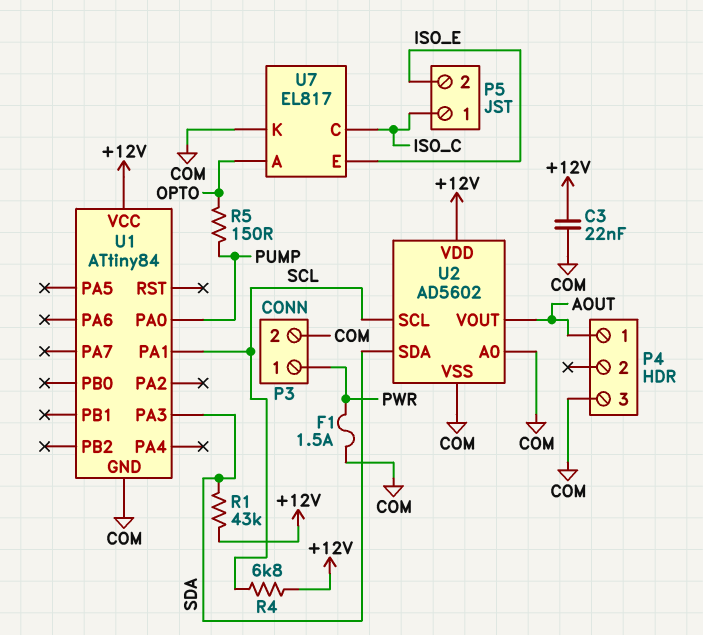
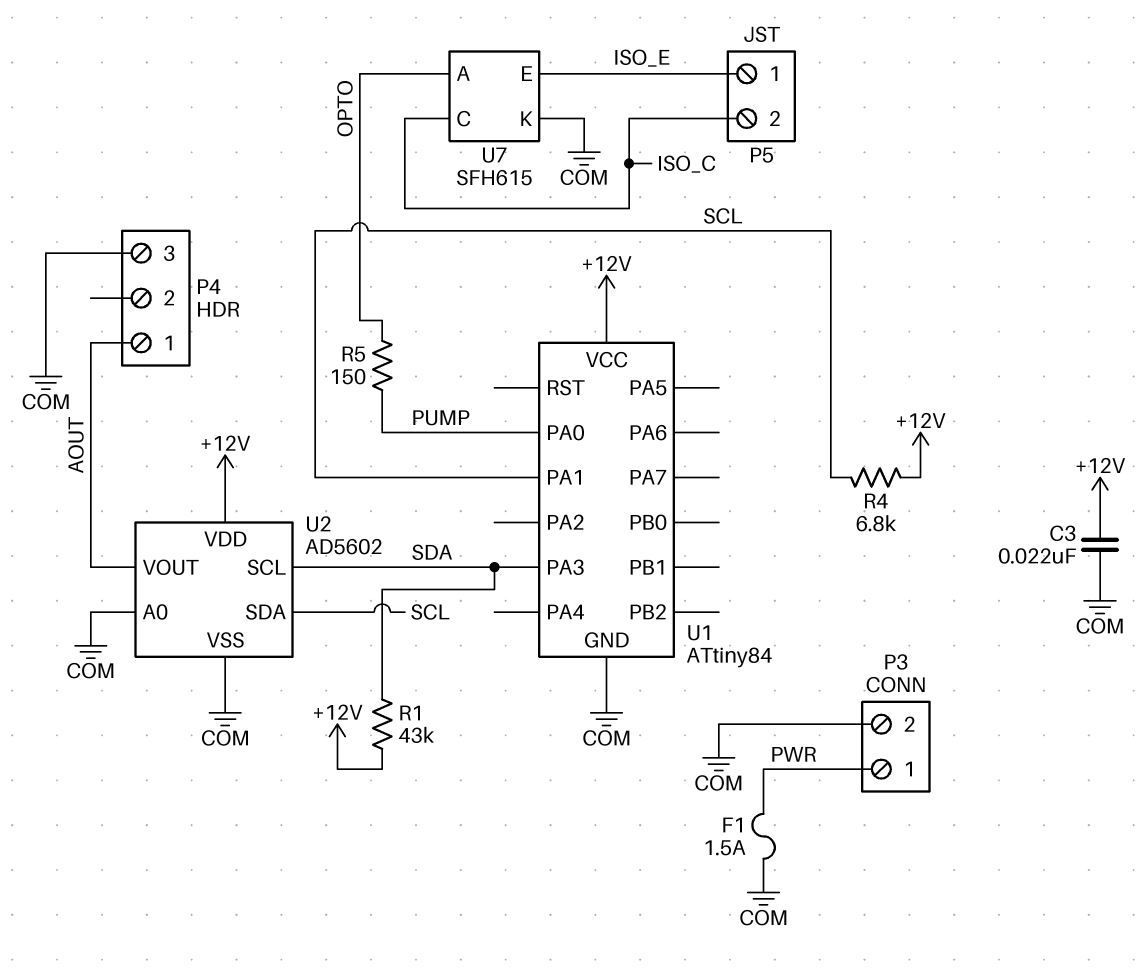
P5 pin 1: ISO_C -> ISO_E
P5 pin 2: ISO_E -> ISO_C
U2 pin SCL: SCL -> SDA
U2 pin SDA: SDA -> SCL
U7: EL817 -> SFH615

